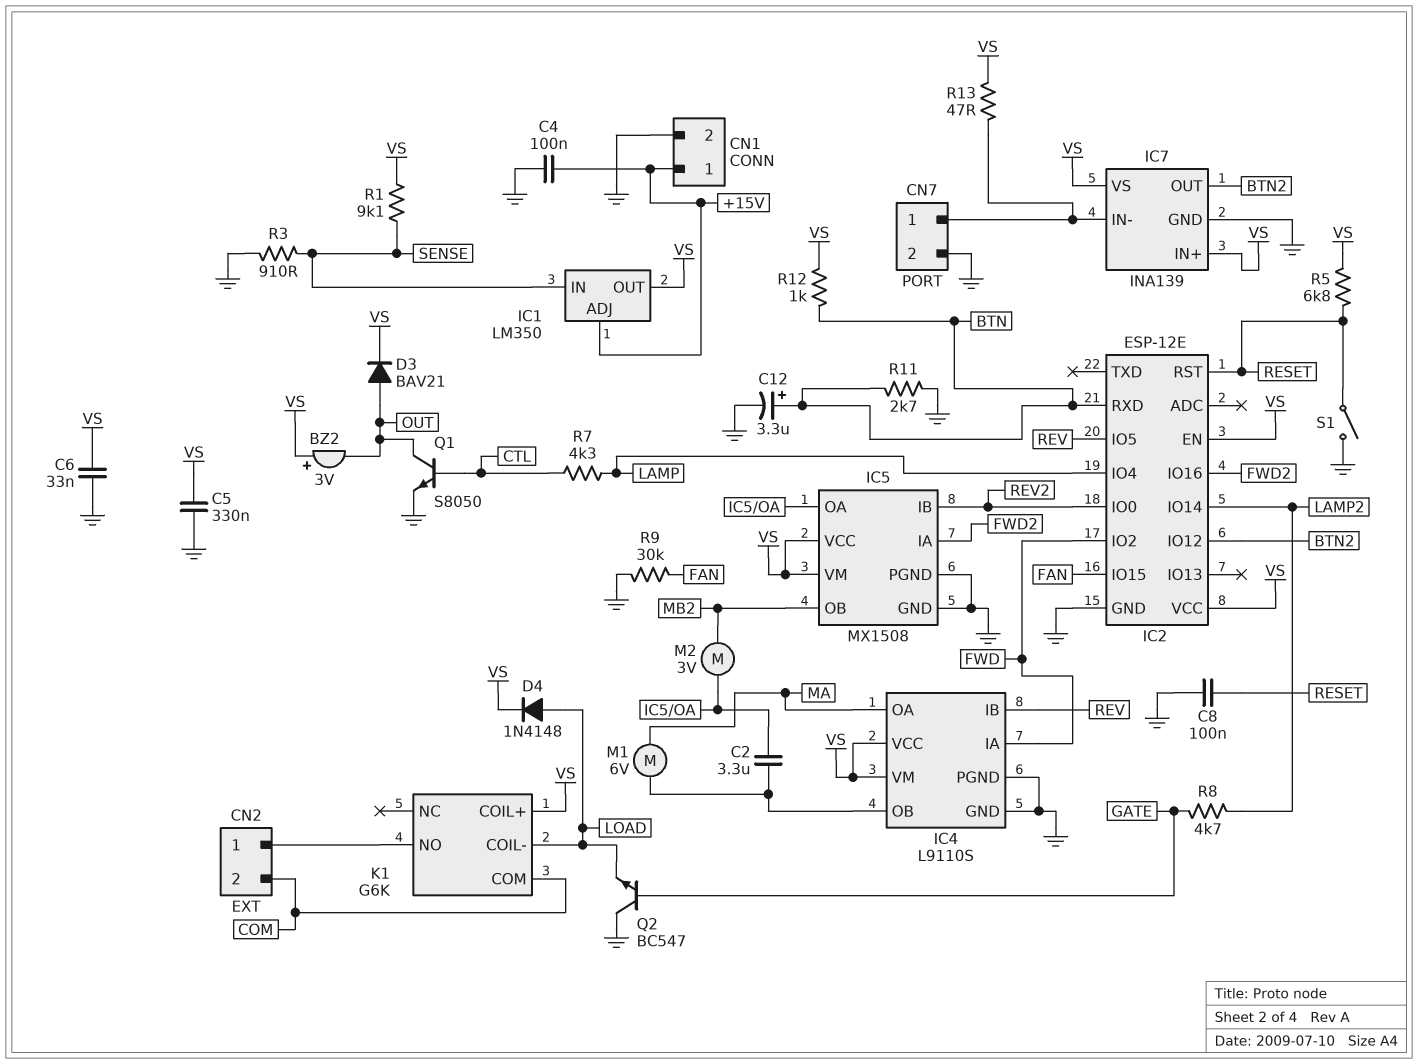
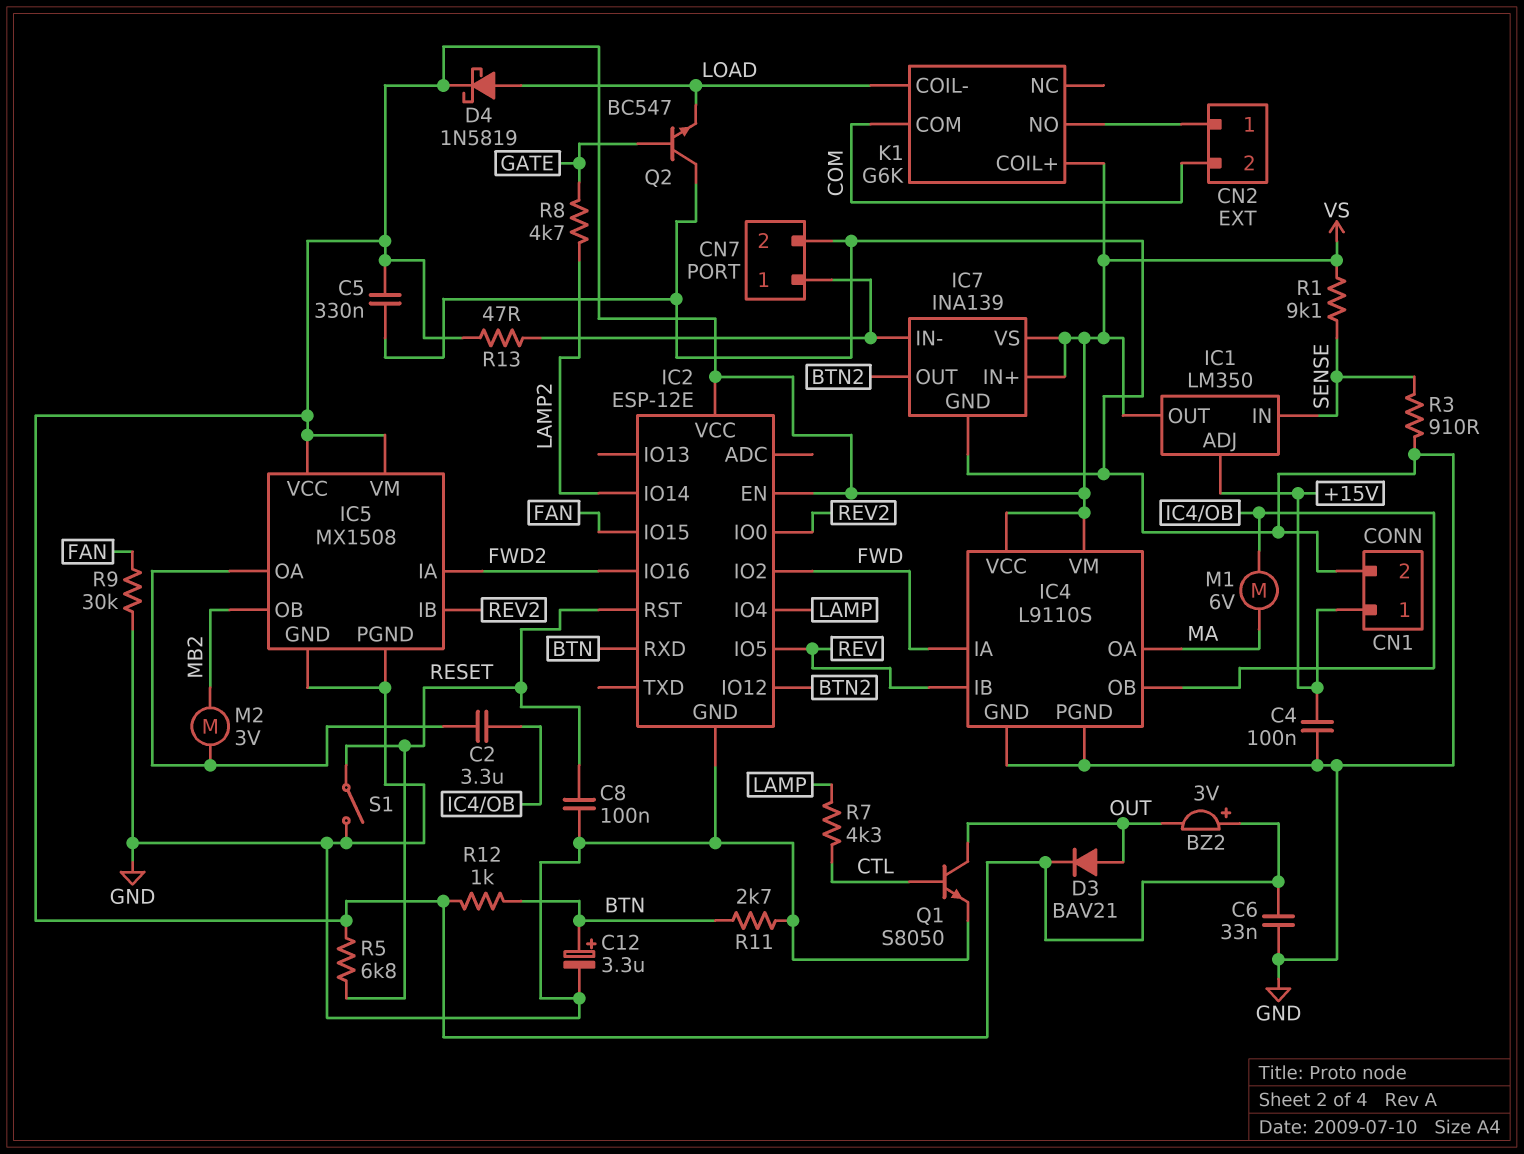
D4: diode 1N4148 (A LOAD, K VS) -> schottky 1N5819 (A LOAD, K VS)

